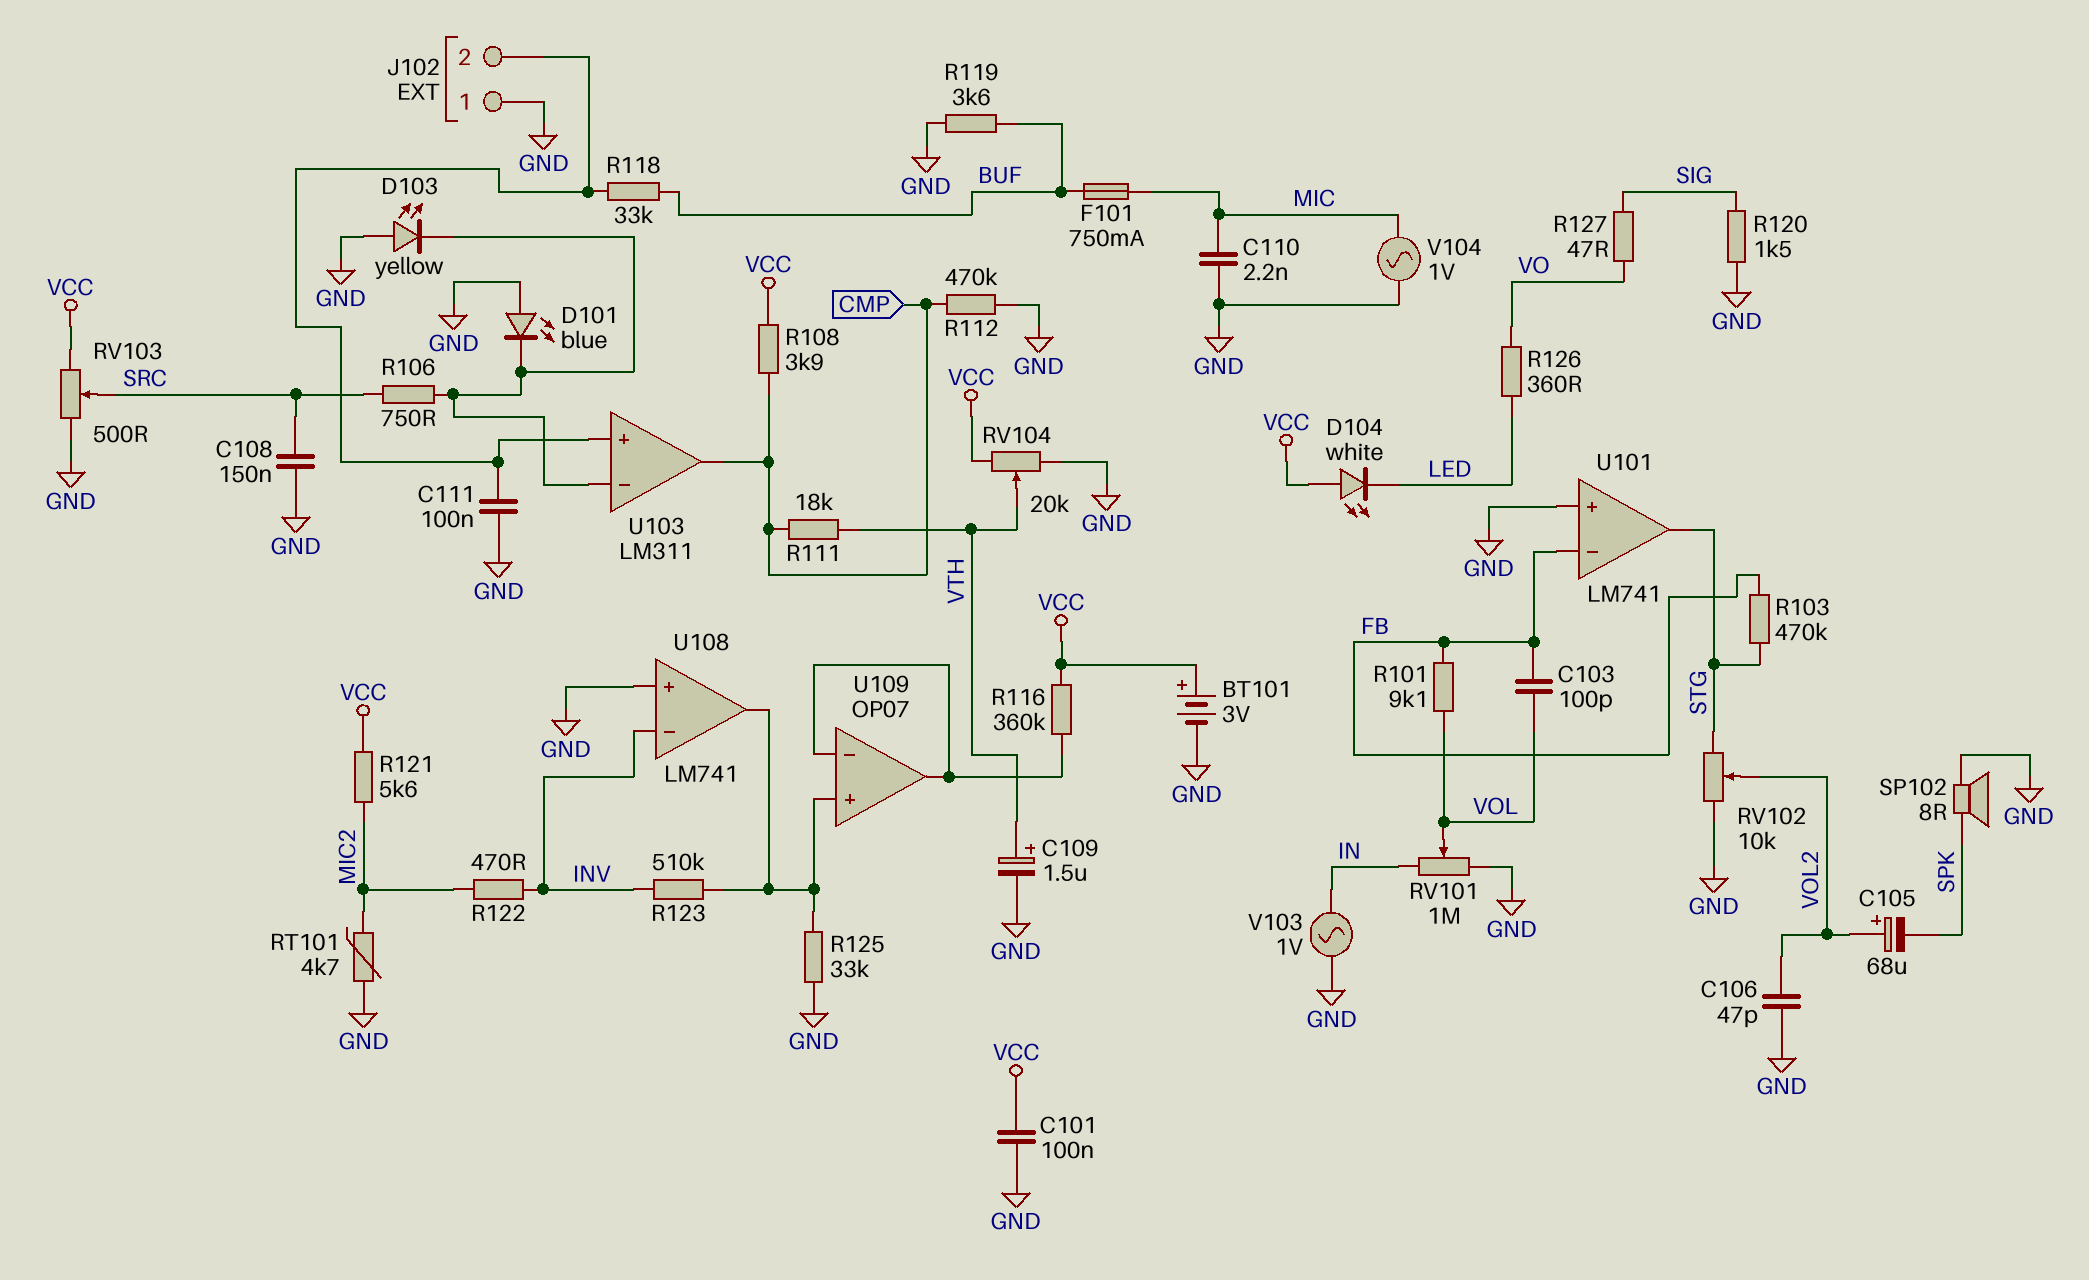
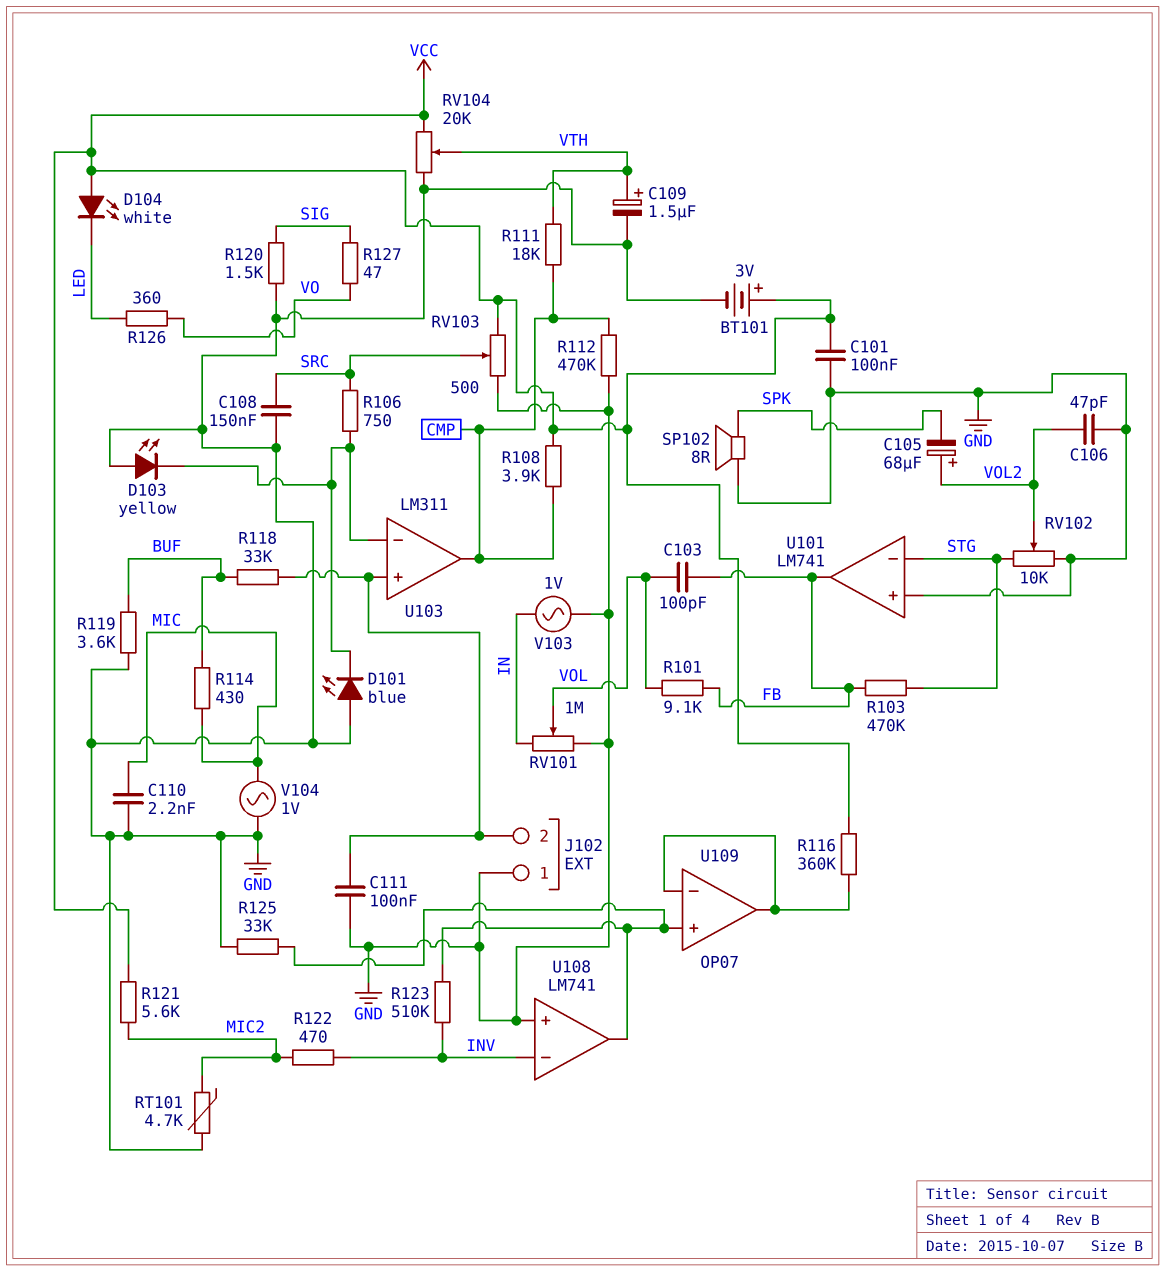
F101: 750mA (BUF, MIC) -> none
R114: none -> 430 (BUF, MIC)
U101 pin in-: FB -> STG
U101 pin out: STG -> FB

